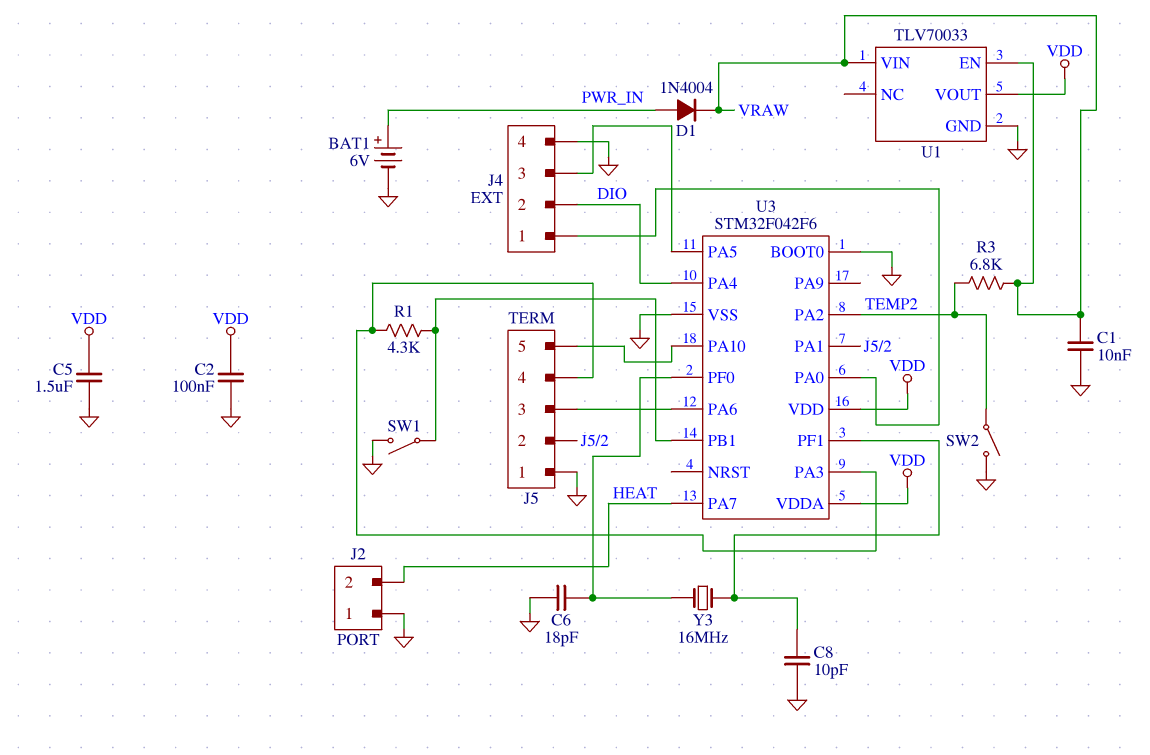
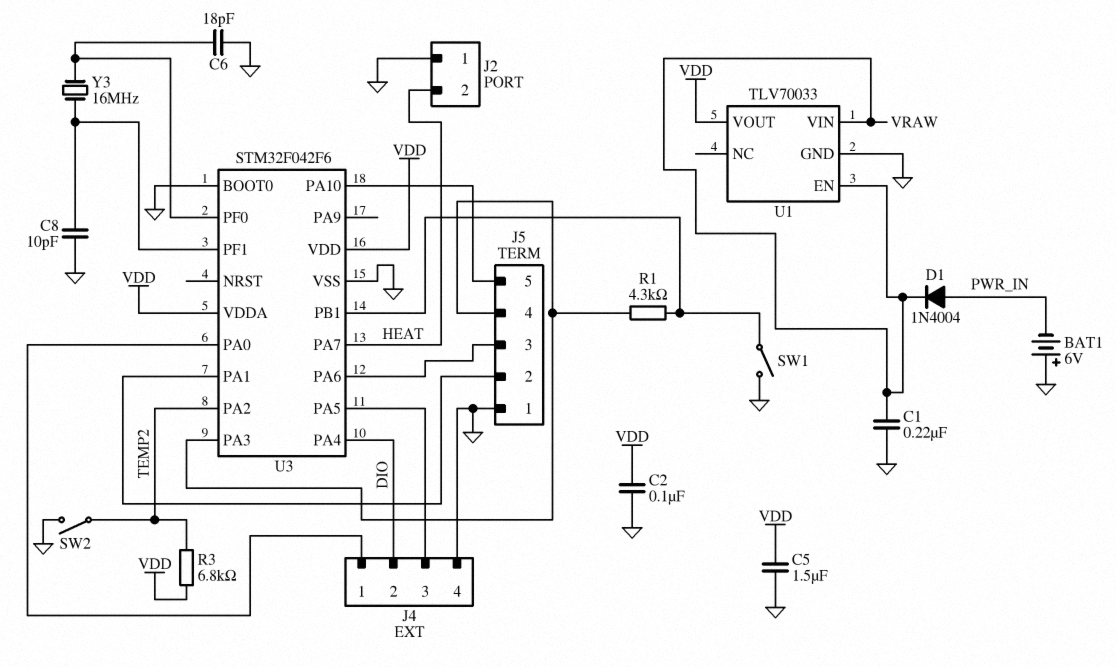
BAT1: 6V (plus PWR_IN, minus GND) -> 6V (plus GND, minus PWR_IN)
C1: 10nF (GND, VRAW) -> 220nF (GND, VRAW)
R3: 6.8k (TEMP2, VRAW) -> 6.8k (TEMP2, VDD)

